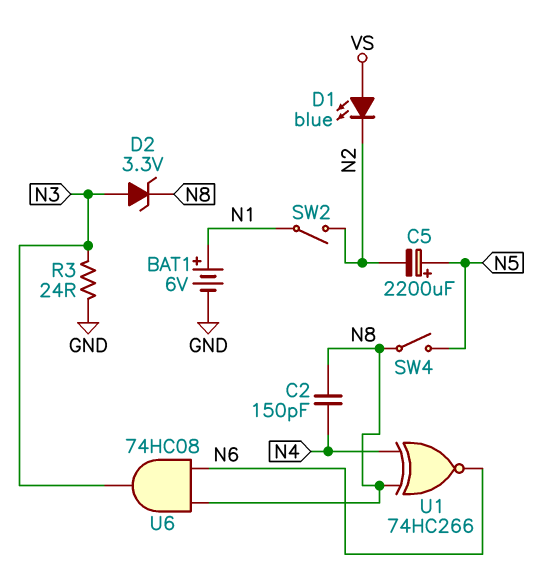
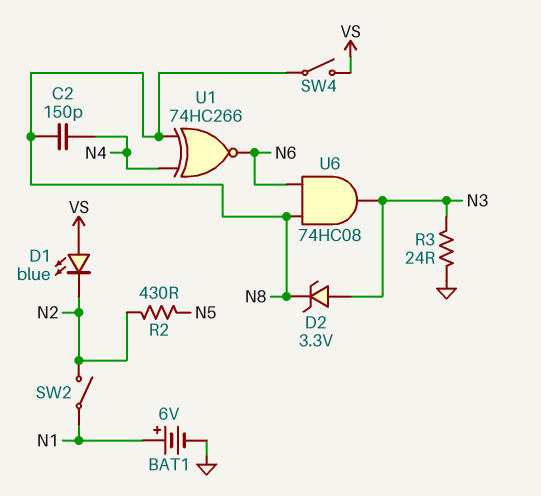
C5: 2200uF (plus N5, minus N2) -> none
R2: none -> 430 (N2, N5)
SW4: switch (N5, N8) -> switch (N8, VS)

